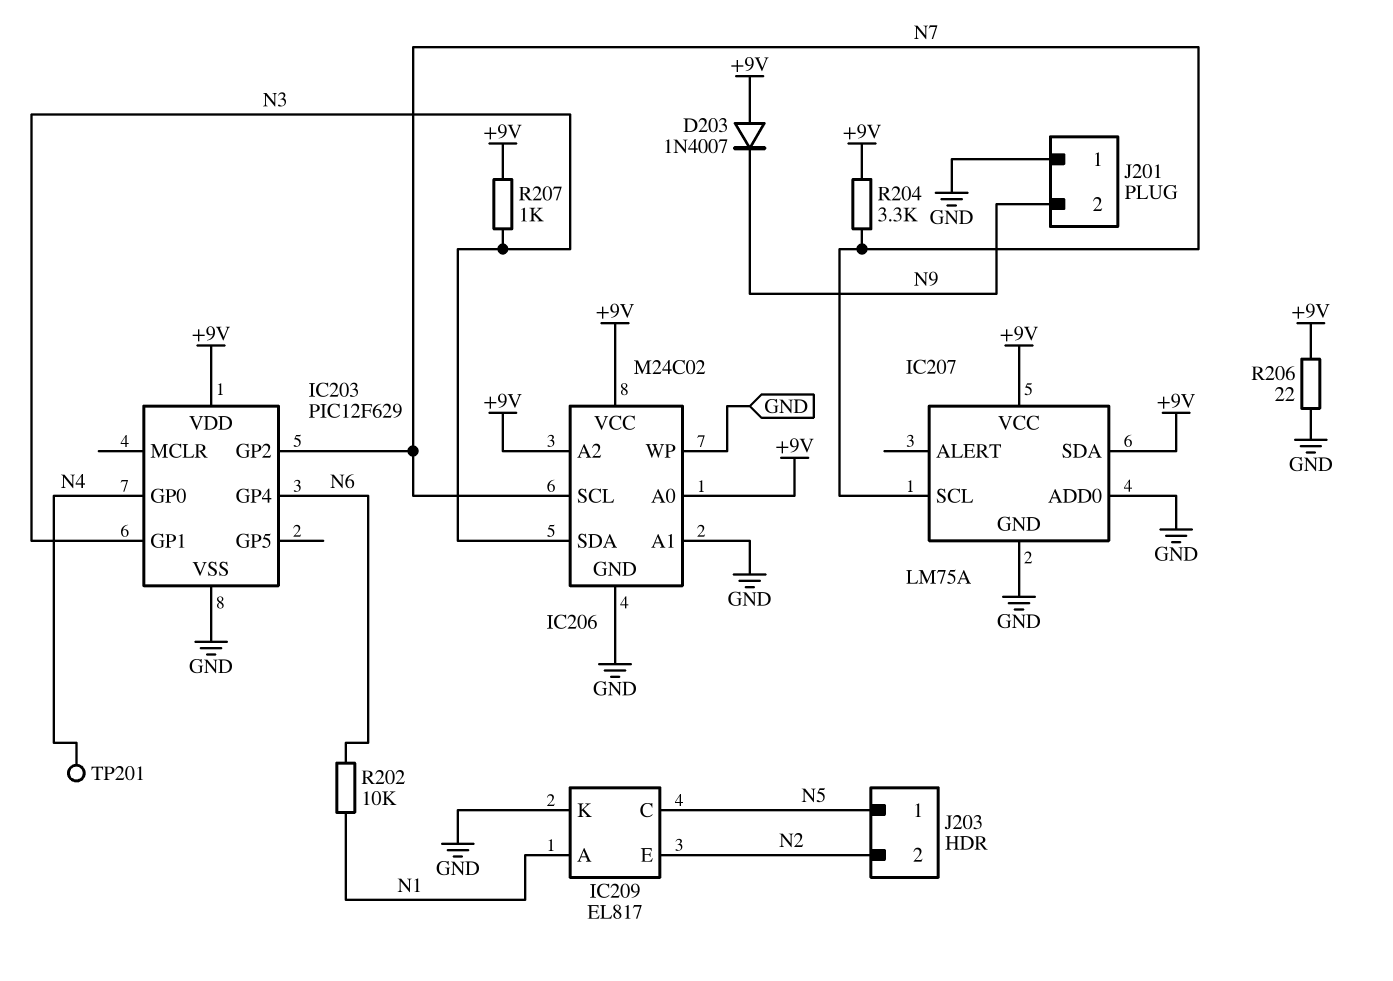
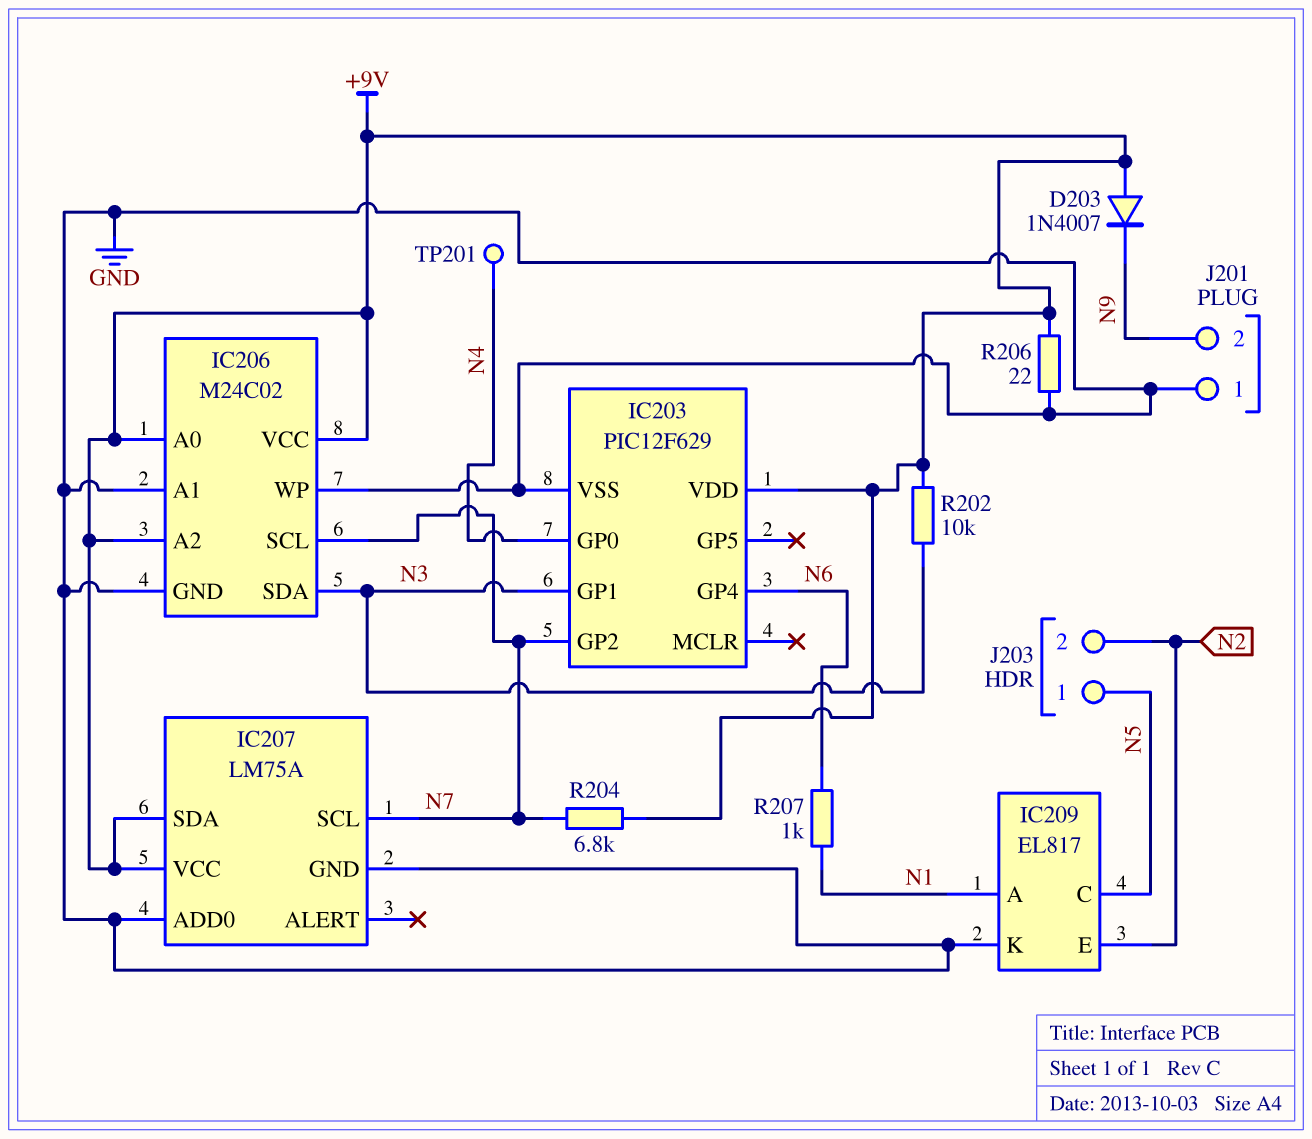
R202: 10k (N1, N6) -> 10k (+9V, N3)
R204: 3.3k (+9V, N7) -> 6.8k (+9V, N7)
R207: 1k (+9V, N3) -> 1k (N1, N6)

